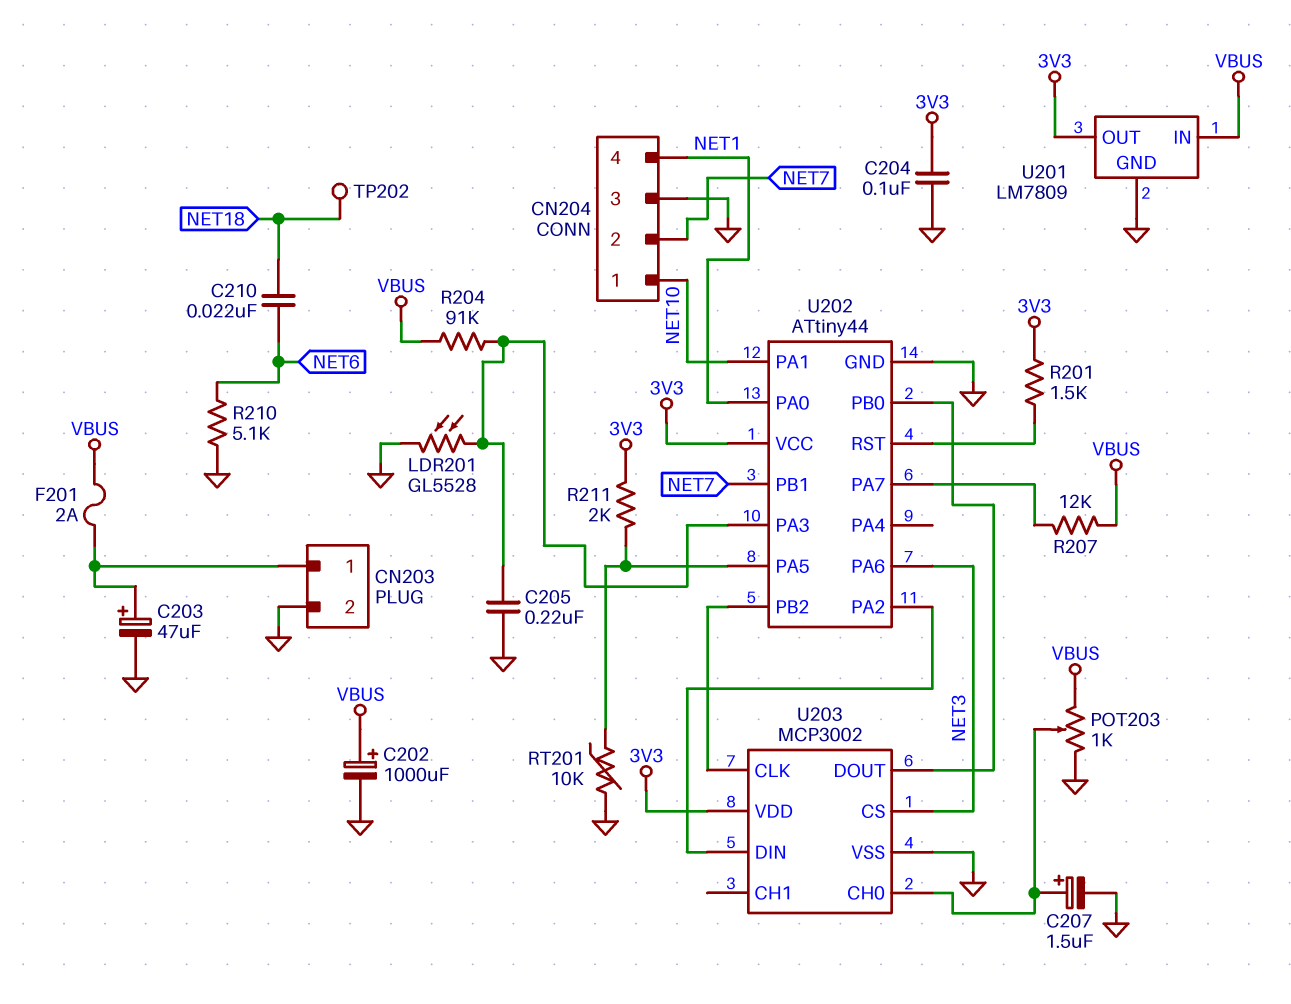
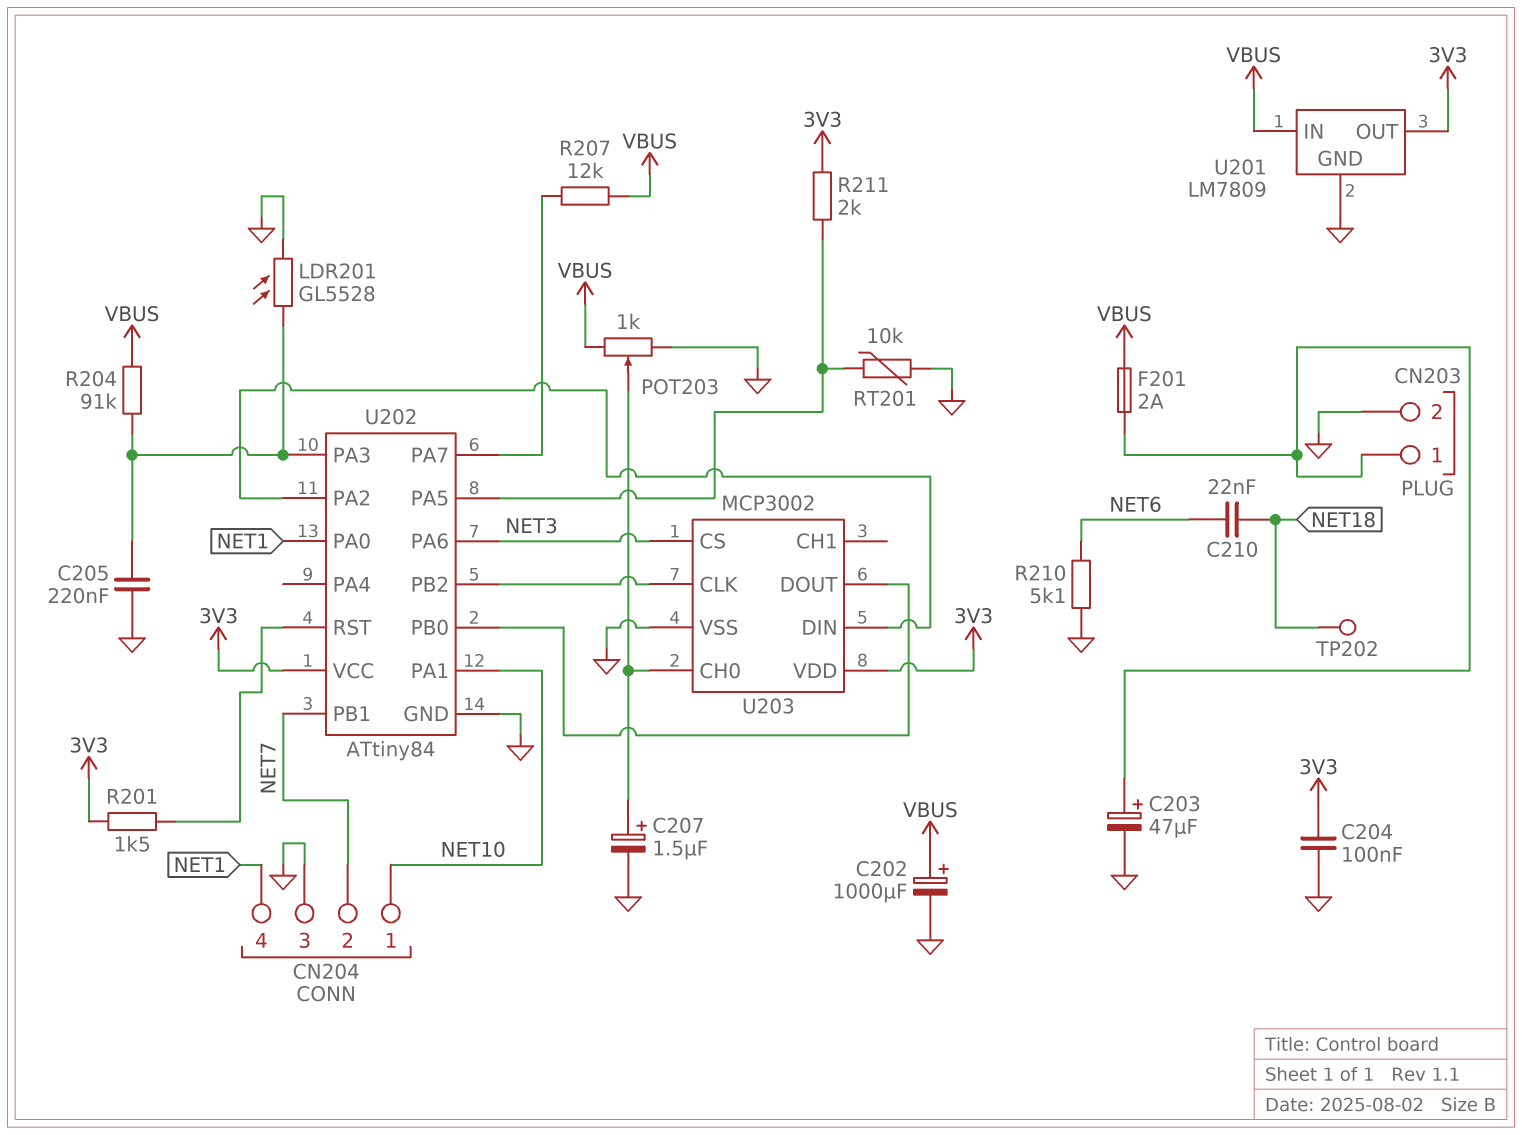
U202: ATtiny44 -> ATtiny84

